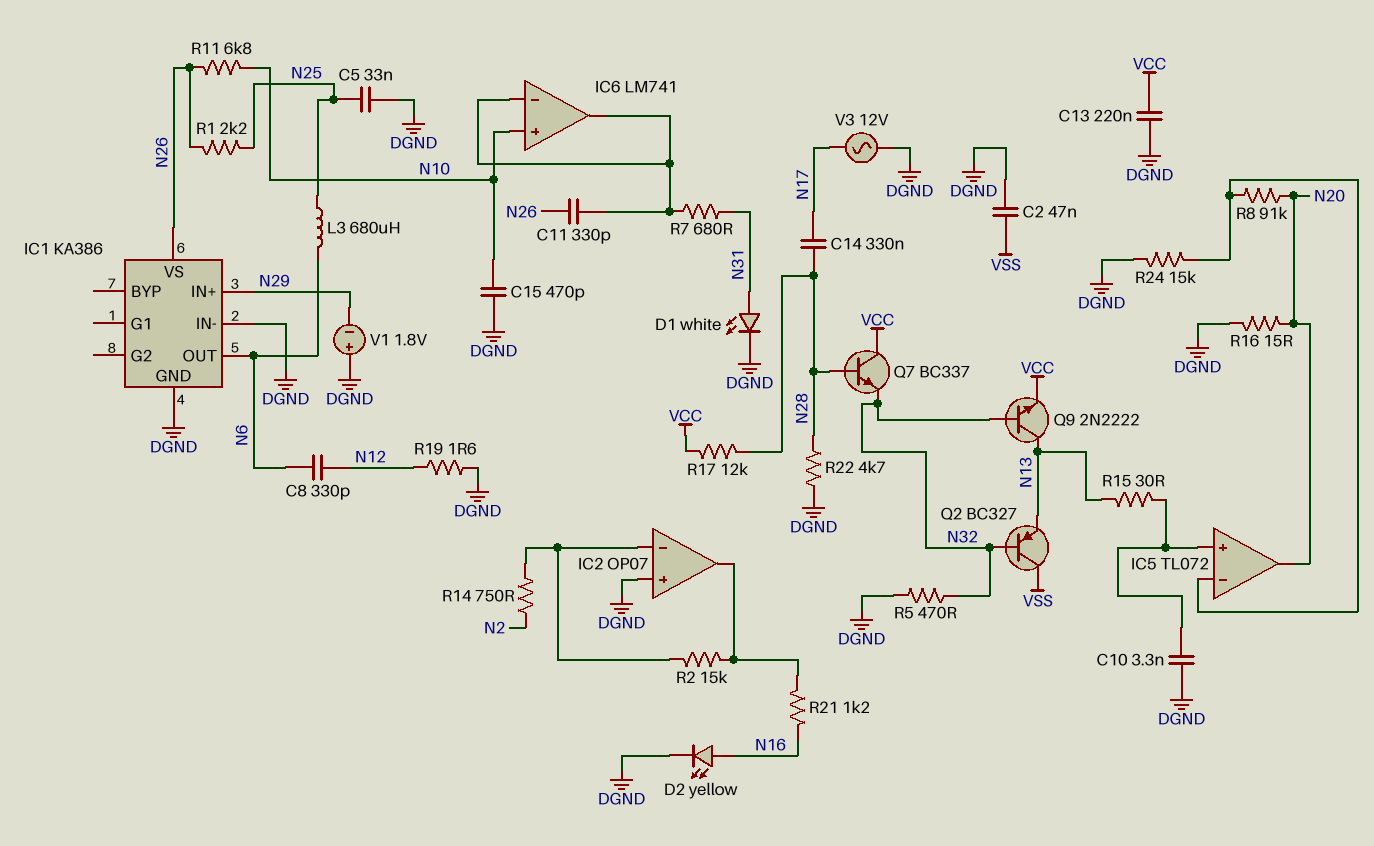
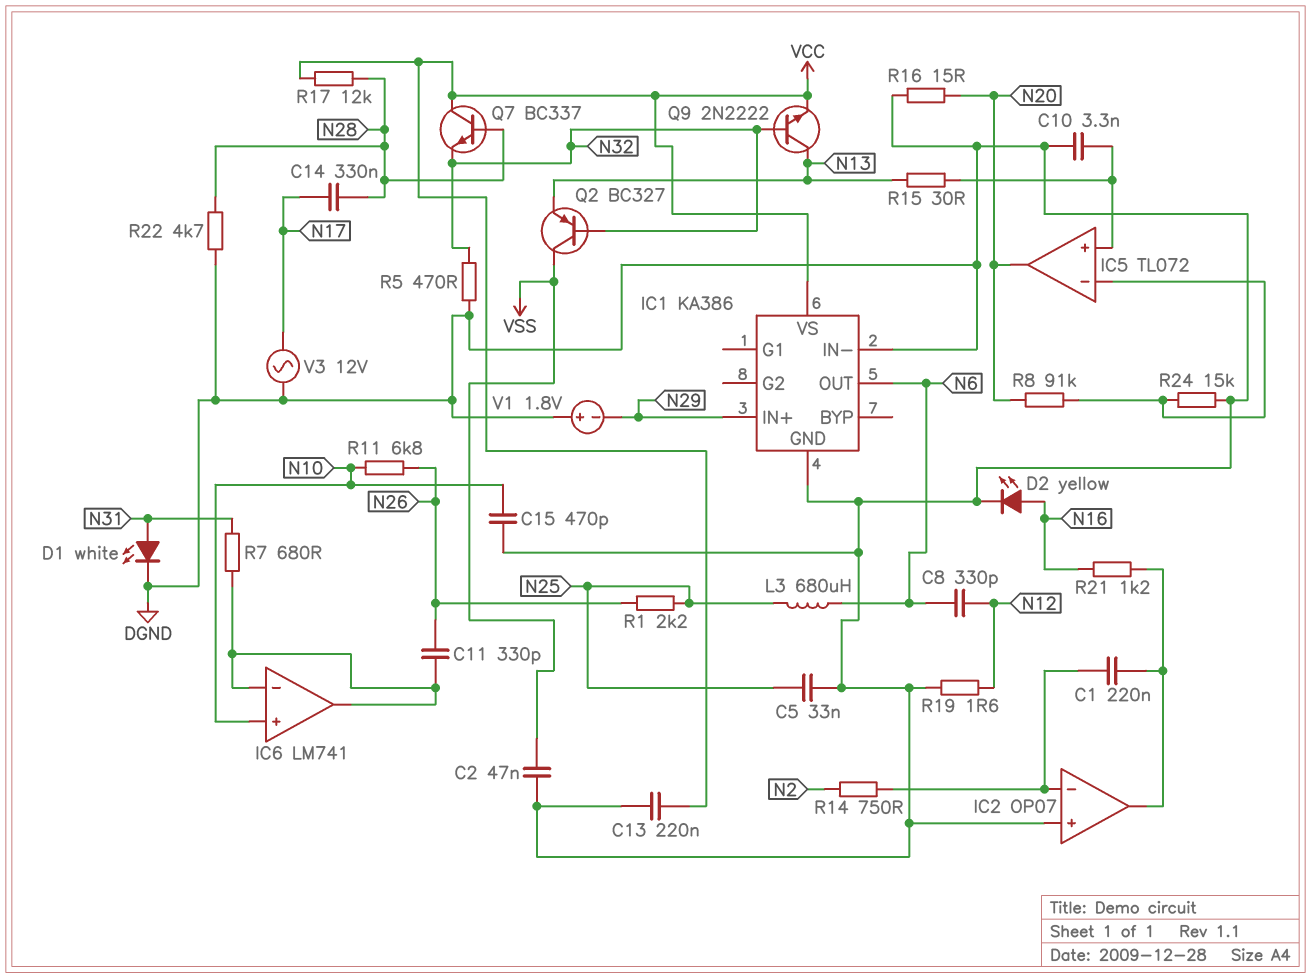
C1: none -> 220nF (IC2/in-, IC2/out)
IC1 pin VS: N26 -> VCC
R2: 15k (IC2/in-, IC2/out) -> none

